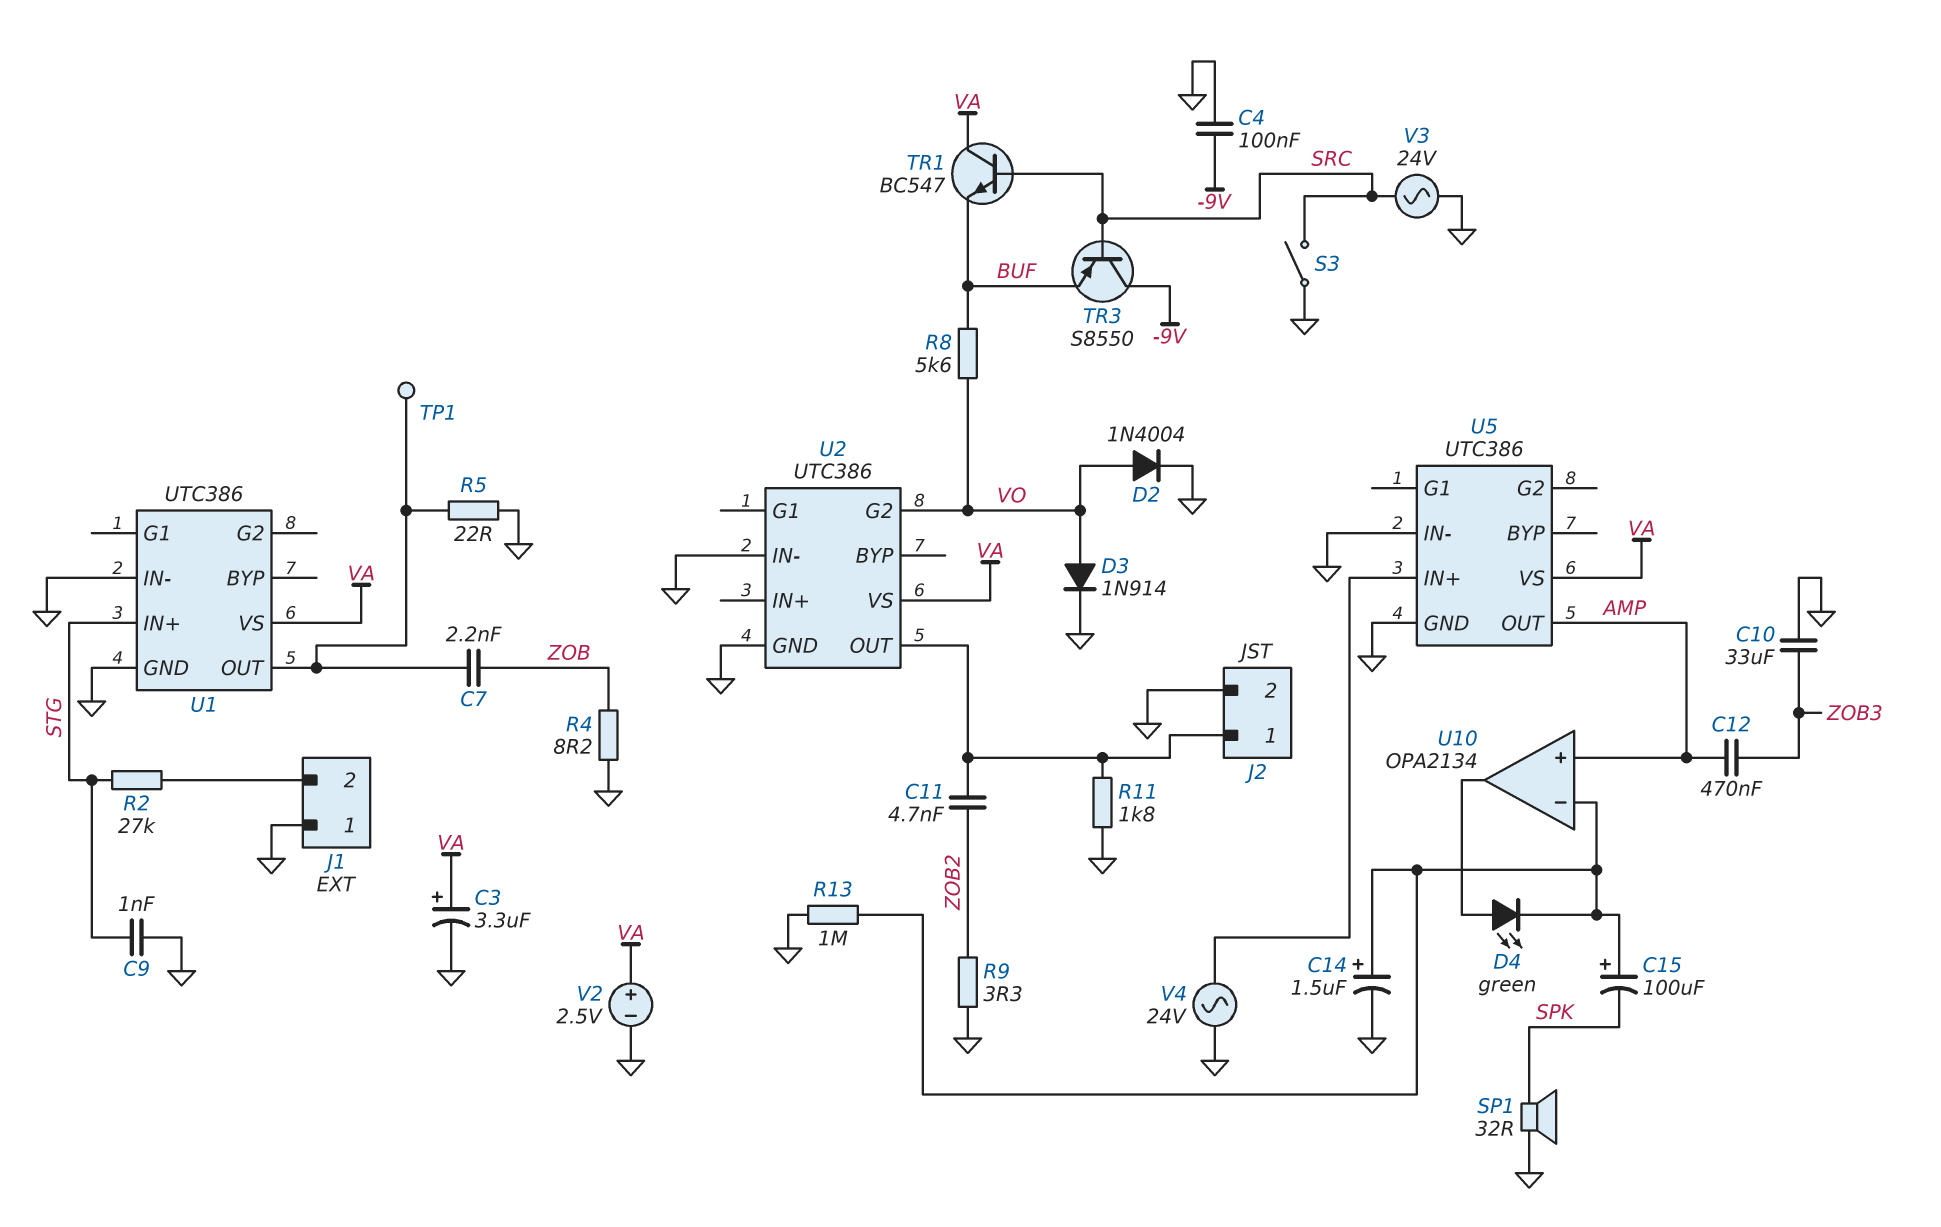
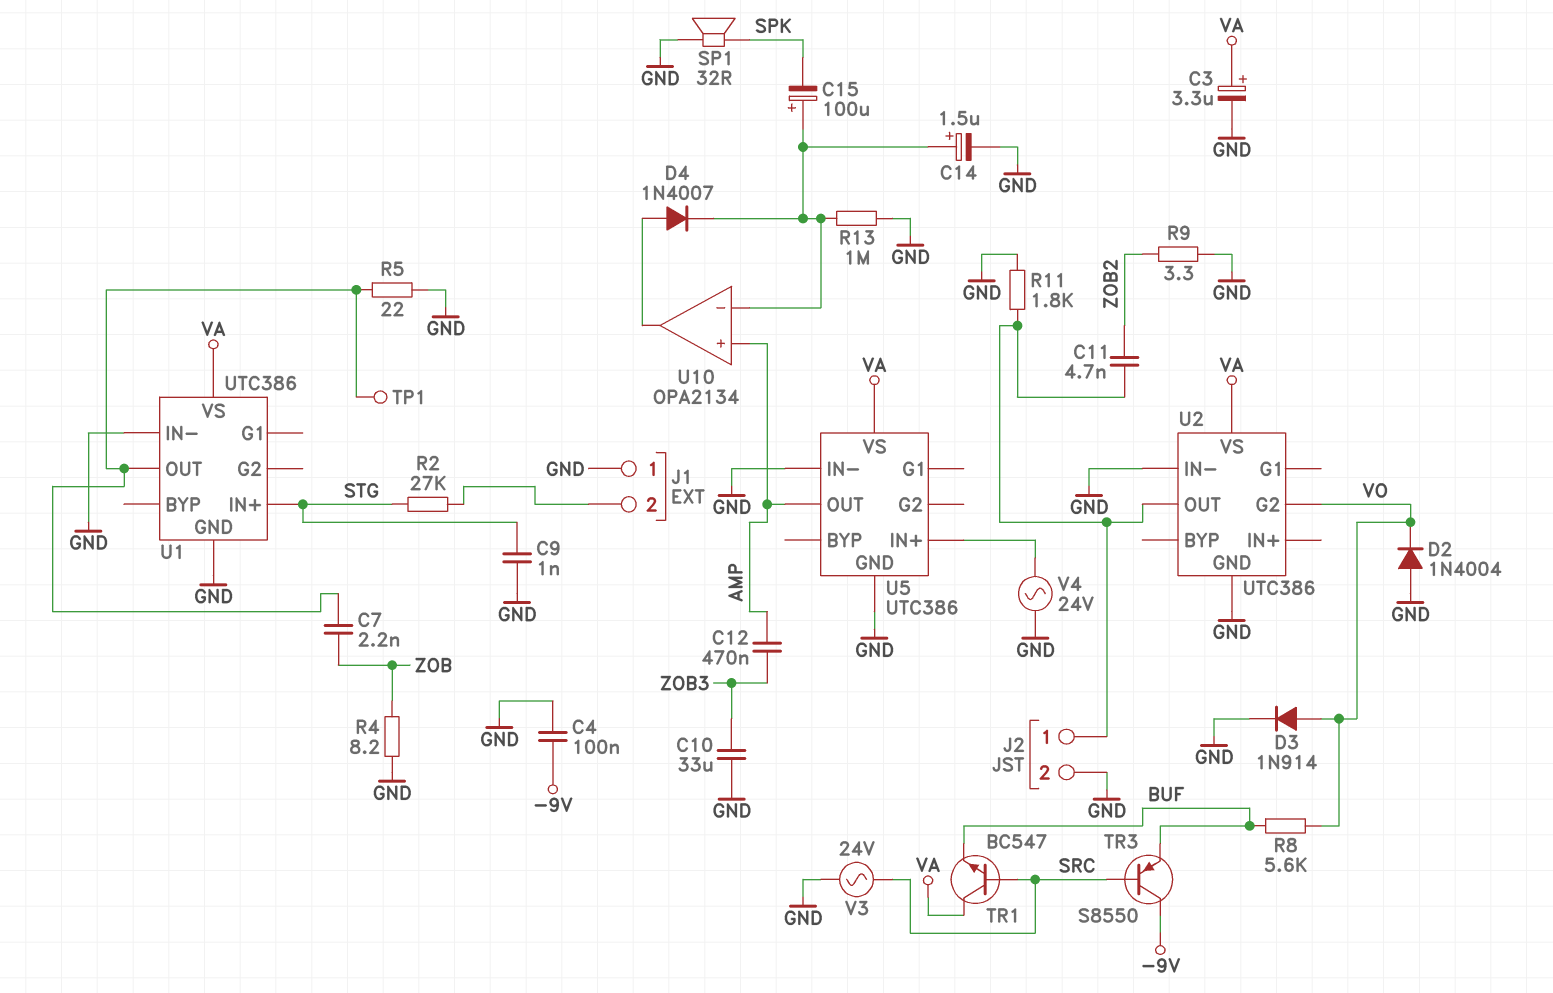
D2: diode 1N4004 (A VO, K GND) -> diode 1N4004 (A GND, K VO)
D4: LED green (A U10/out, K U10/in-) -> diode 1N4007 (A U10/out, K U10/in-)
S3: switch (GND, SRC) -> none
V2: 2.5V (plus VA, minus GND) -> none

